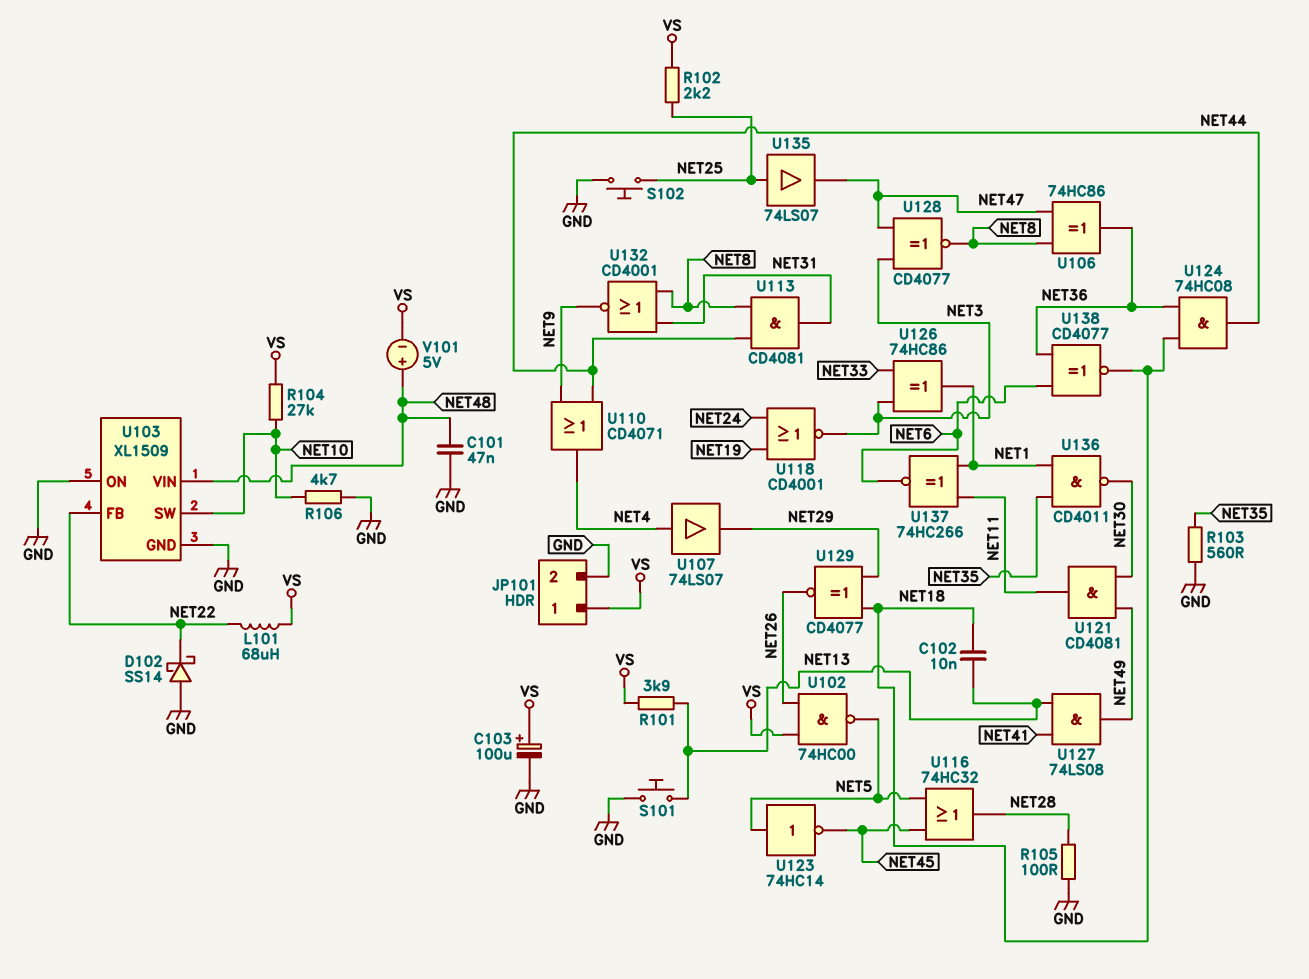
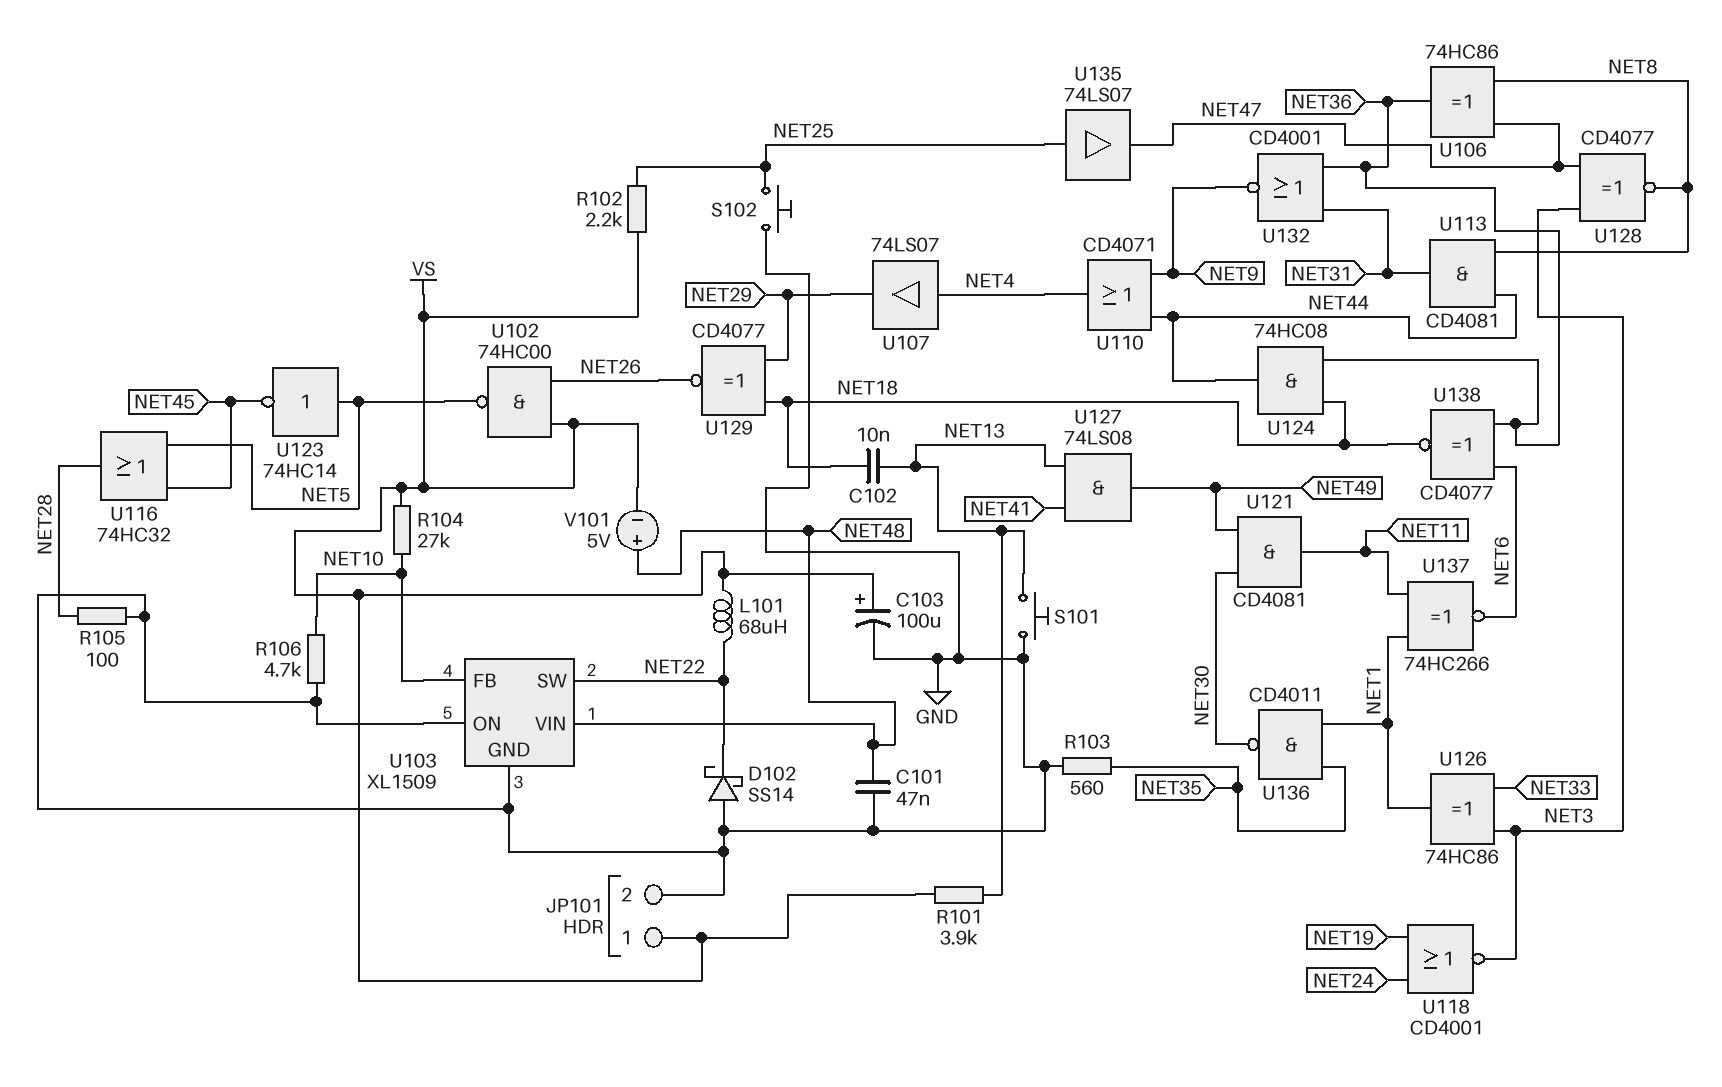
U103 pin FB: NET22 -> NET10
U103 pin SW: NET10 -> NET22
U132: NOR CD4001 (in NET8, in NET31, out NET9) -> NOR CD4001 (in NET31, in NET36, out NET9)

